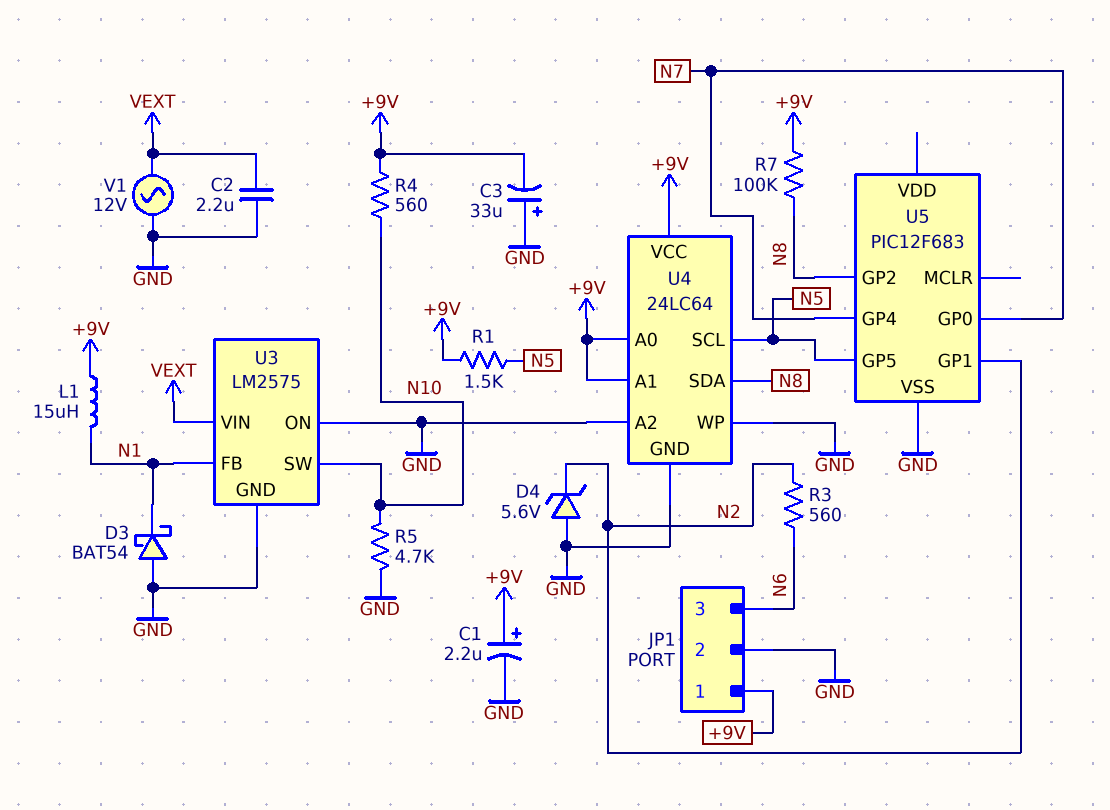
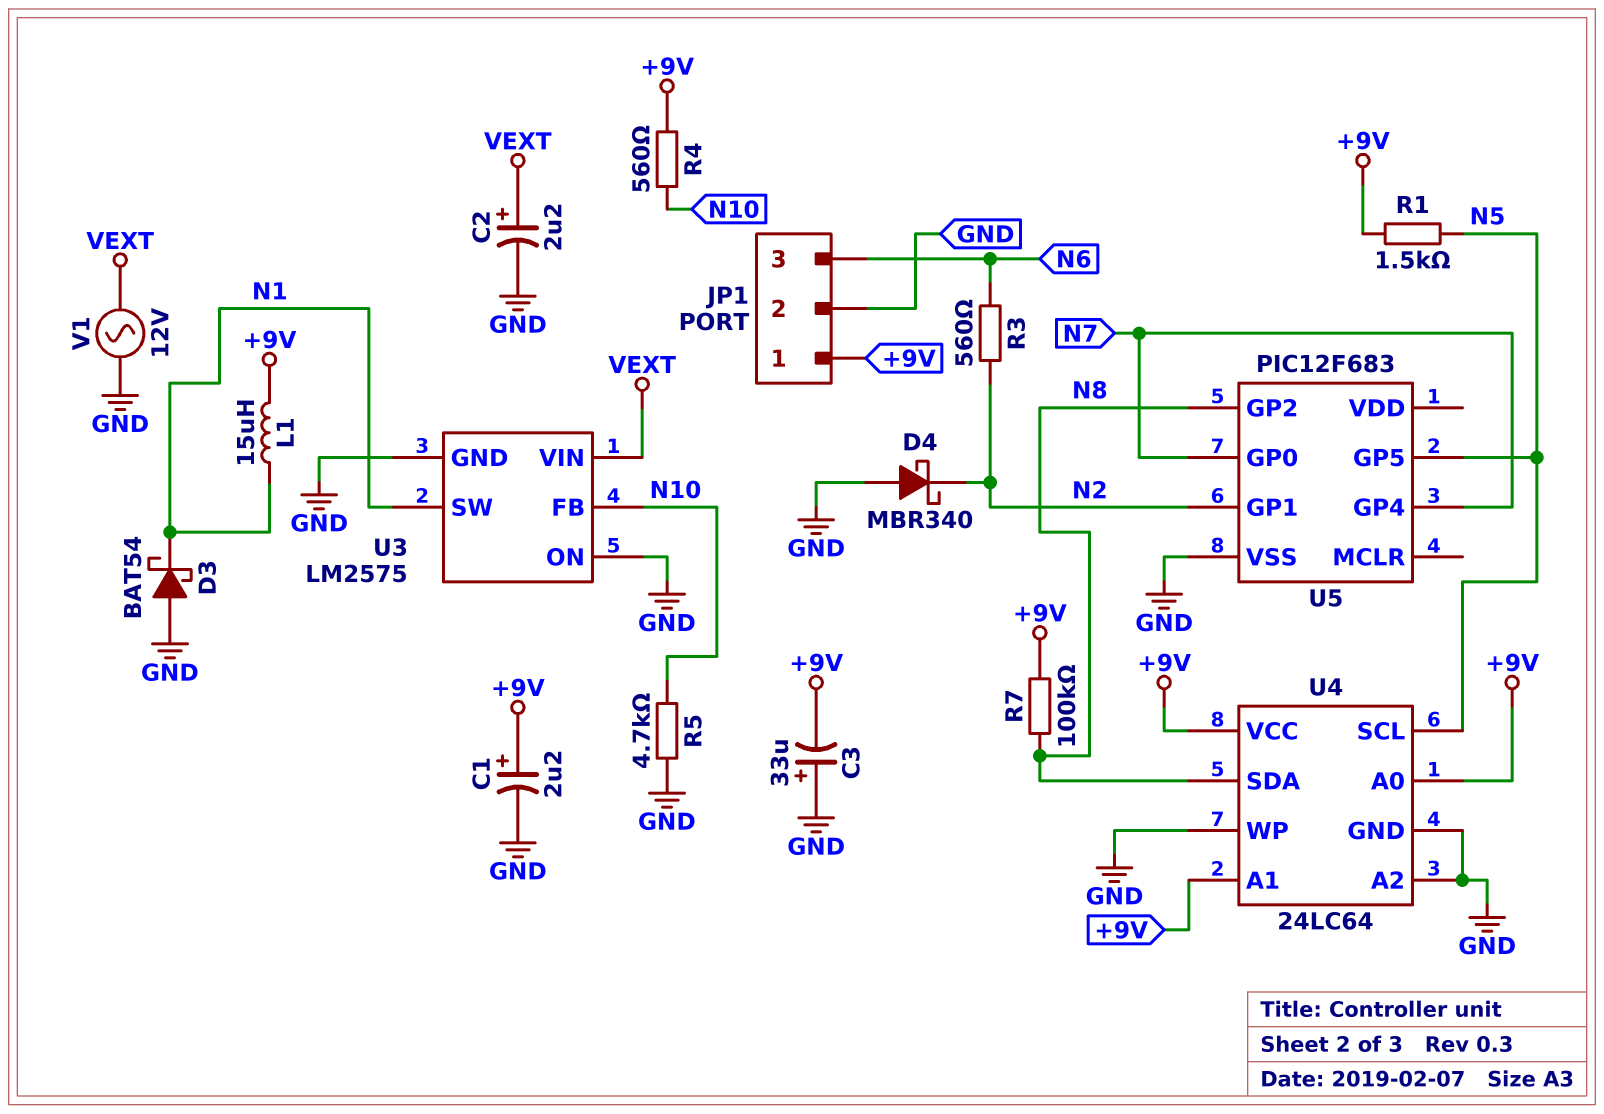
C2: 2.2uF (GND, VEXT) -> 2.2uF (plus VEXT, minus GND)
D4: zener 5.6V (A GND, K N2) -> schottky MBR340 (A GND, K N2)
U3 pin FB: N1 -> N10
U3 pin SW: N10 -> N1

